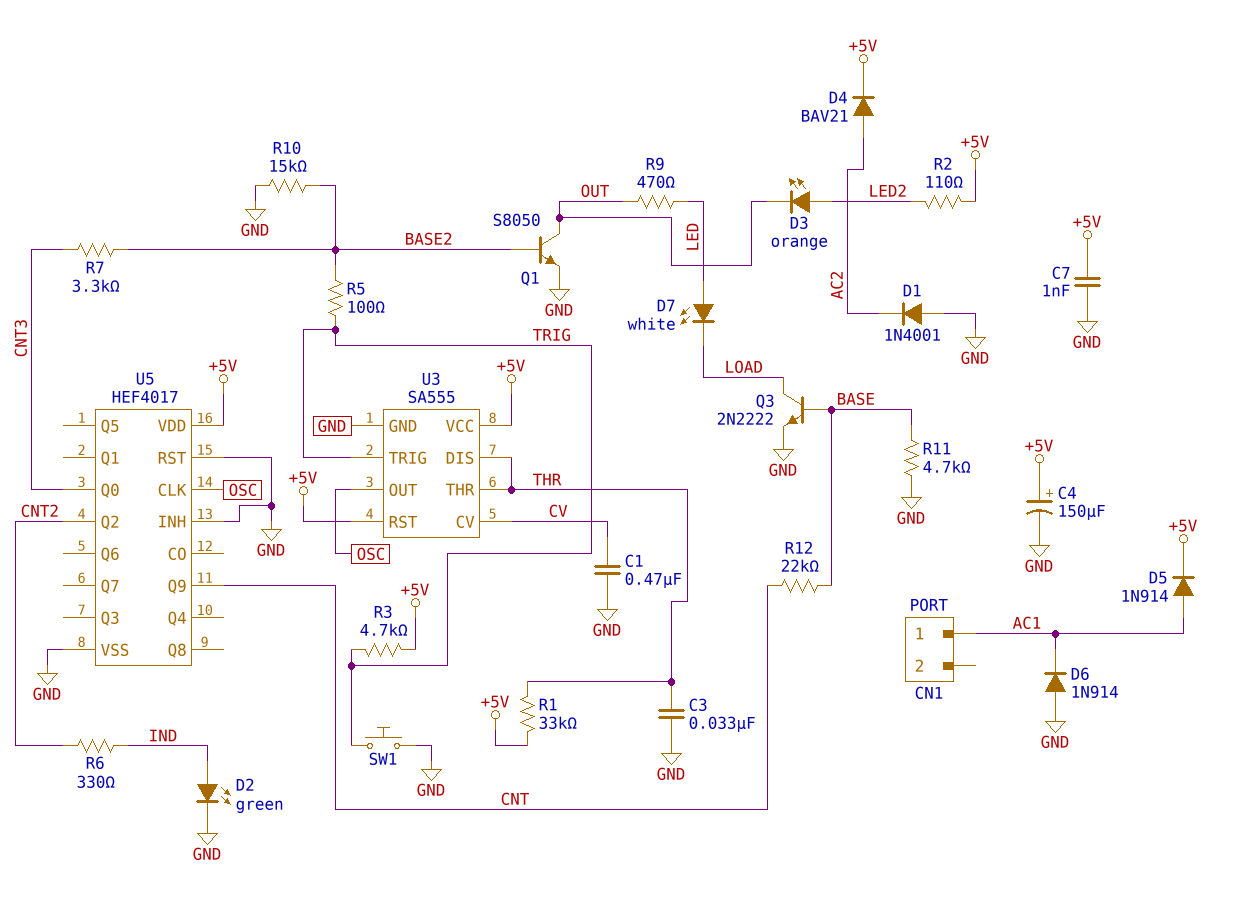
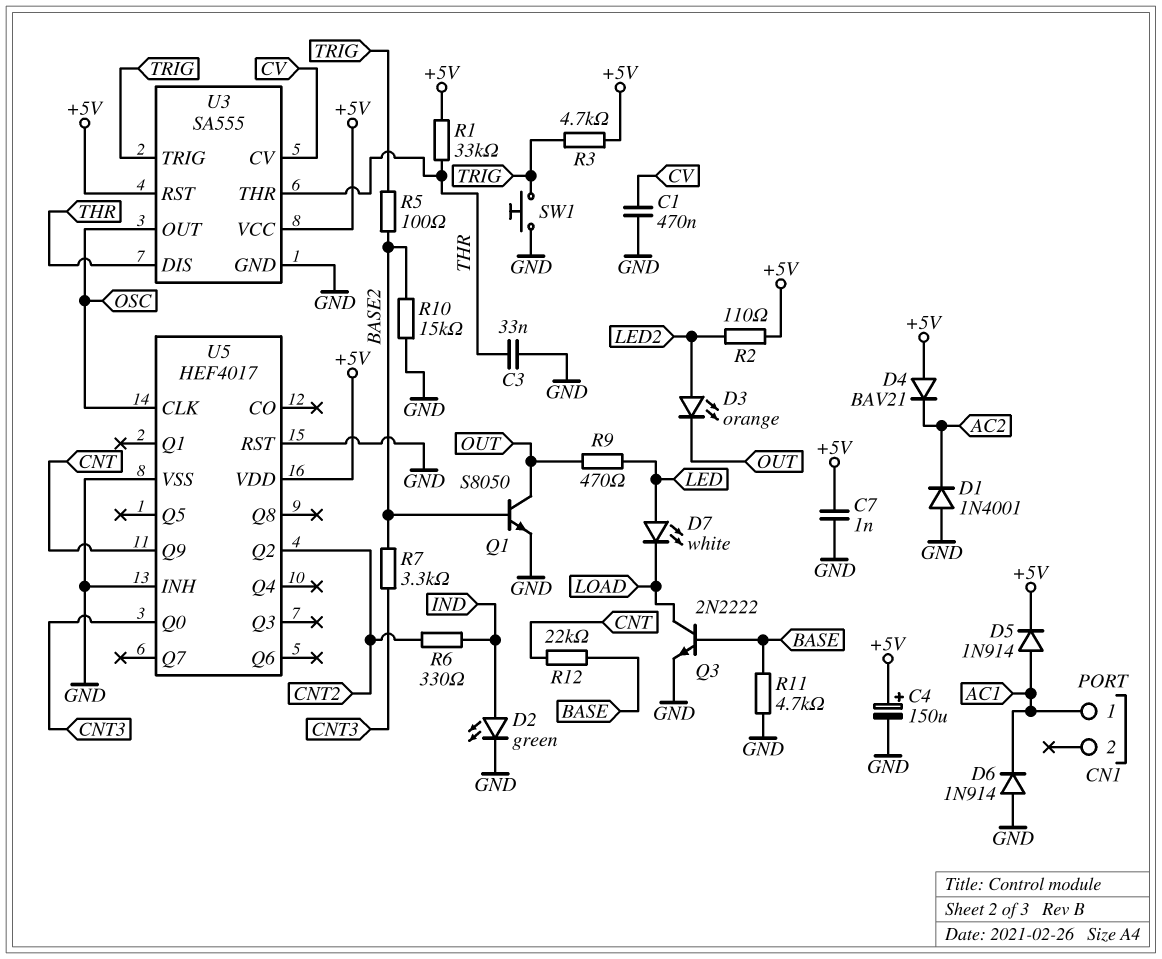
D4: diode BAV21 (A AC2, K +5V) -> diode BAV21 (A +5V, K AC2)

